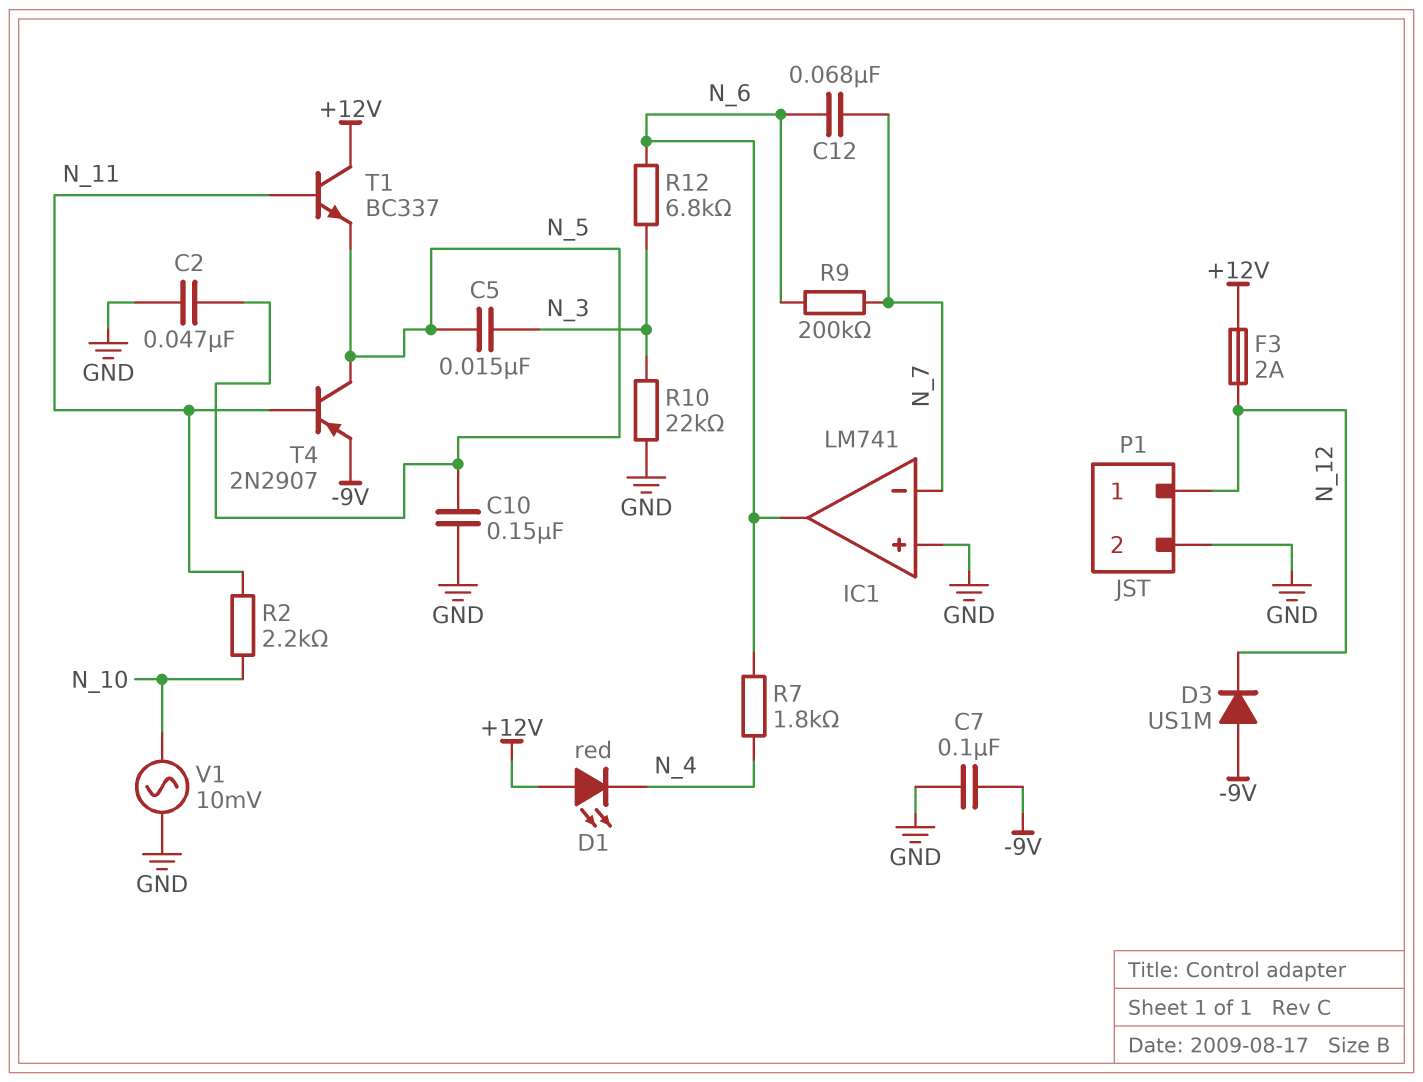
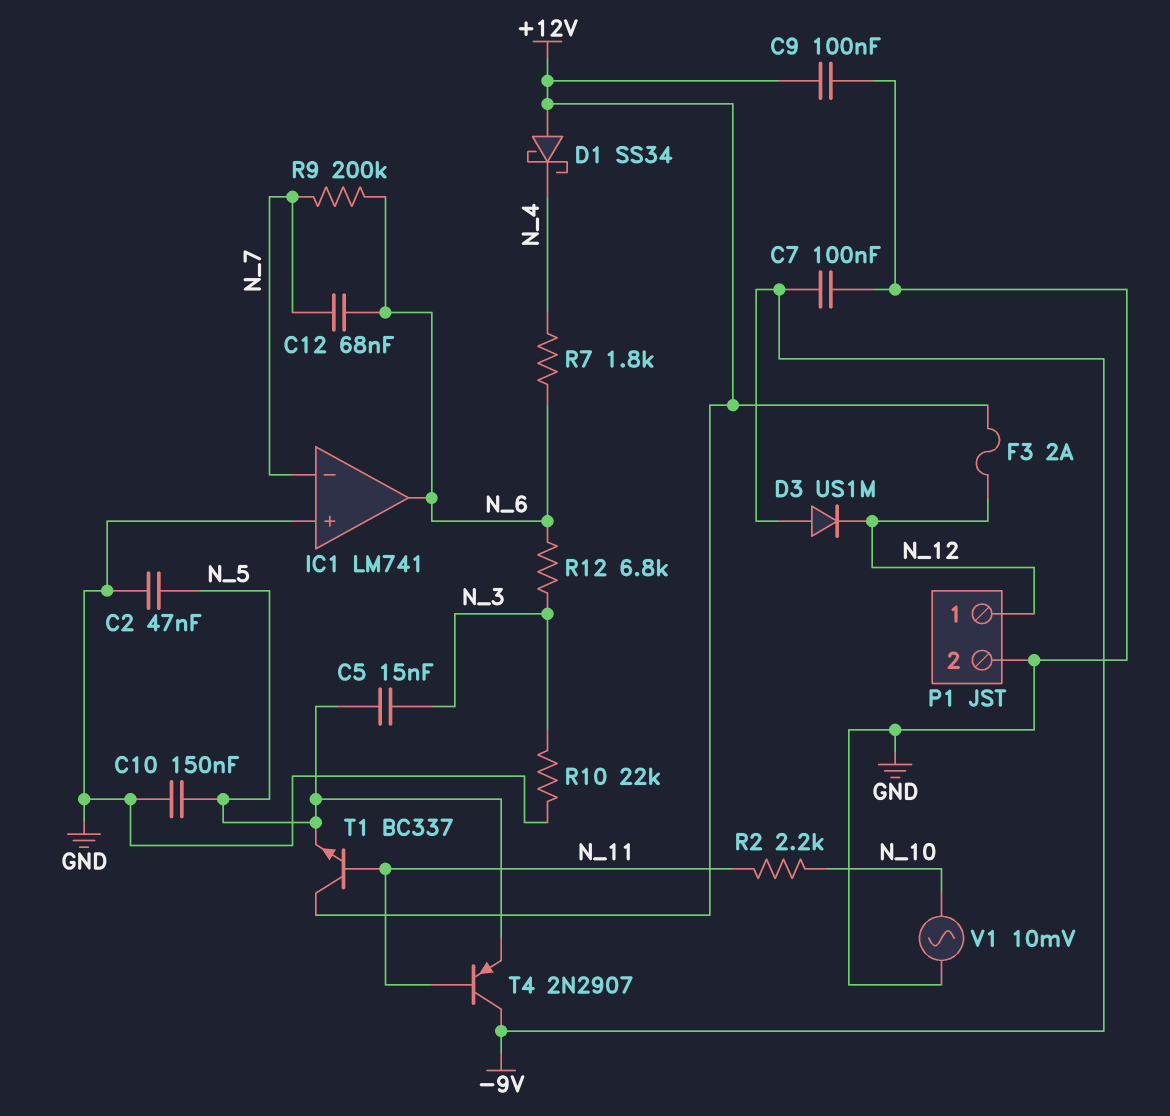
C9: none -> 100nF (+12V, GND)
D1: LED red (A +12V, K N_4) -> schottky SS34 (A +12V, K N_4)
T4: PNP 2N2907 (B N_11, C N_5, E -9V) -> PNP 2N2907 (B N_11, C -9V, E N_5)

